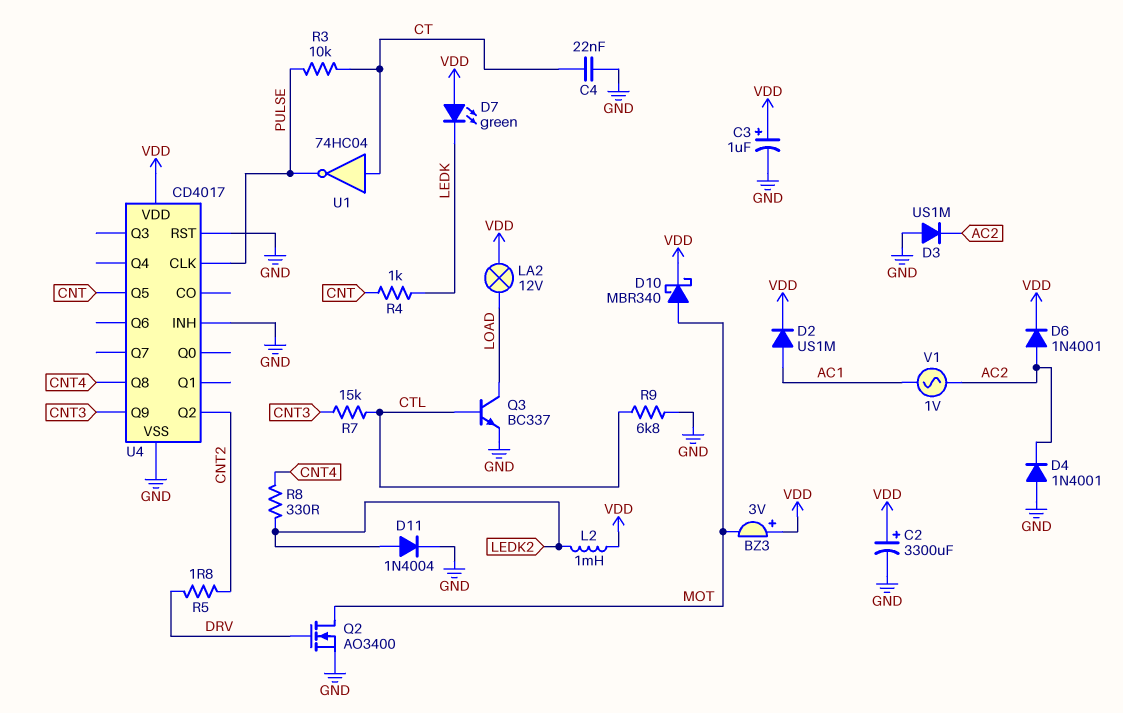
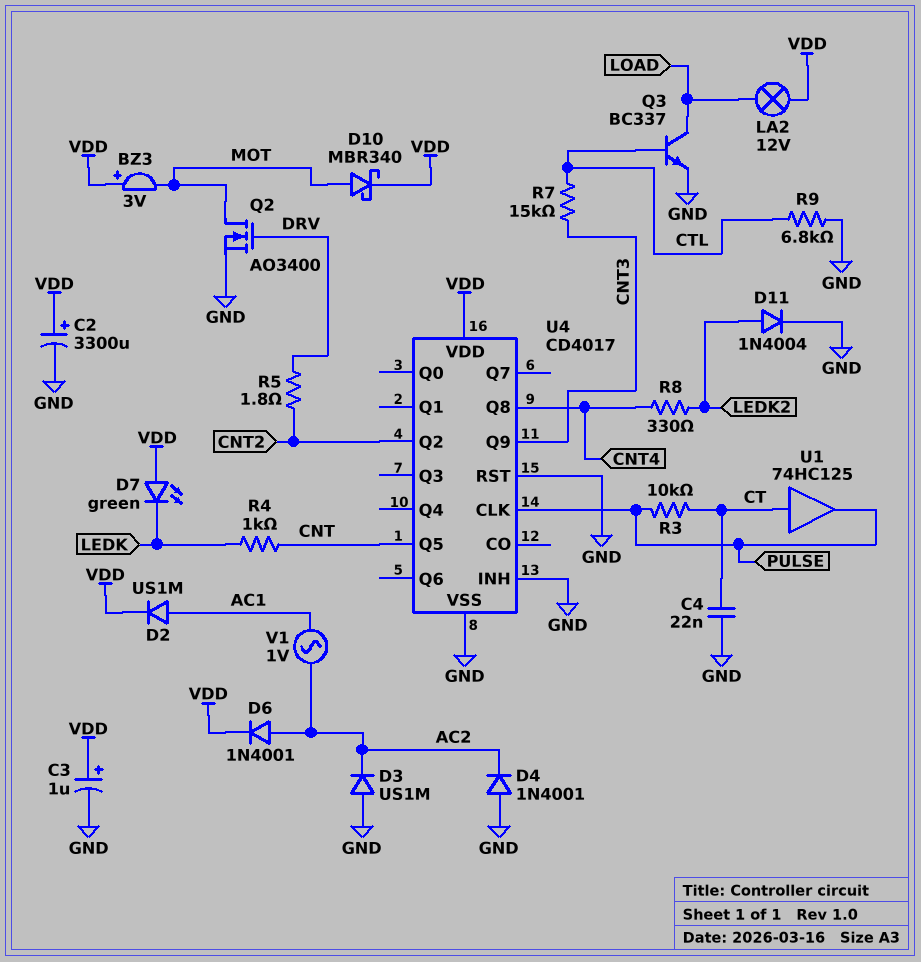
L2: 1mH (LEDK2, VDD) -> none
U1: NOT 74HC04 (in CT, out PULSE) -> buffer 74HC125 (in CT, out PULSE)

